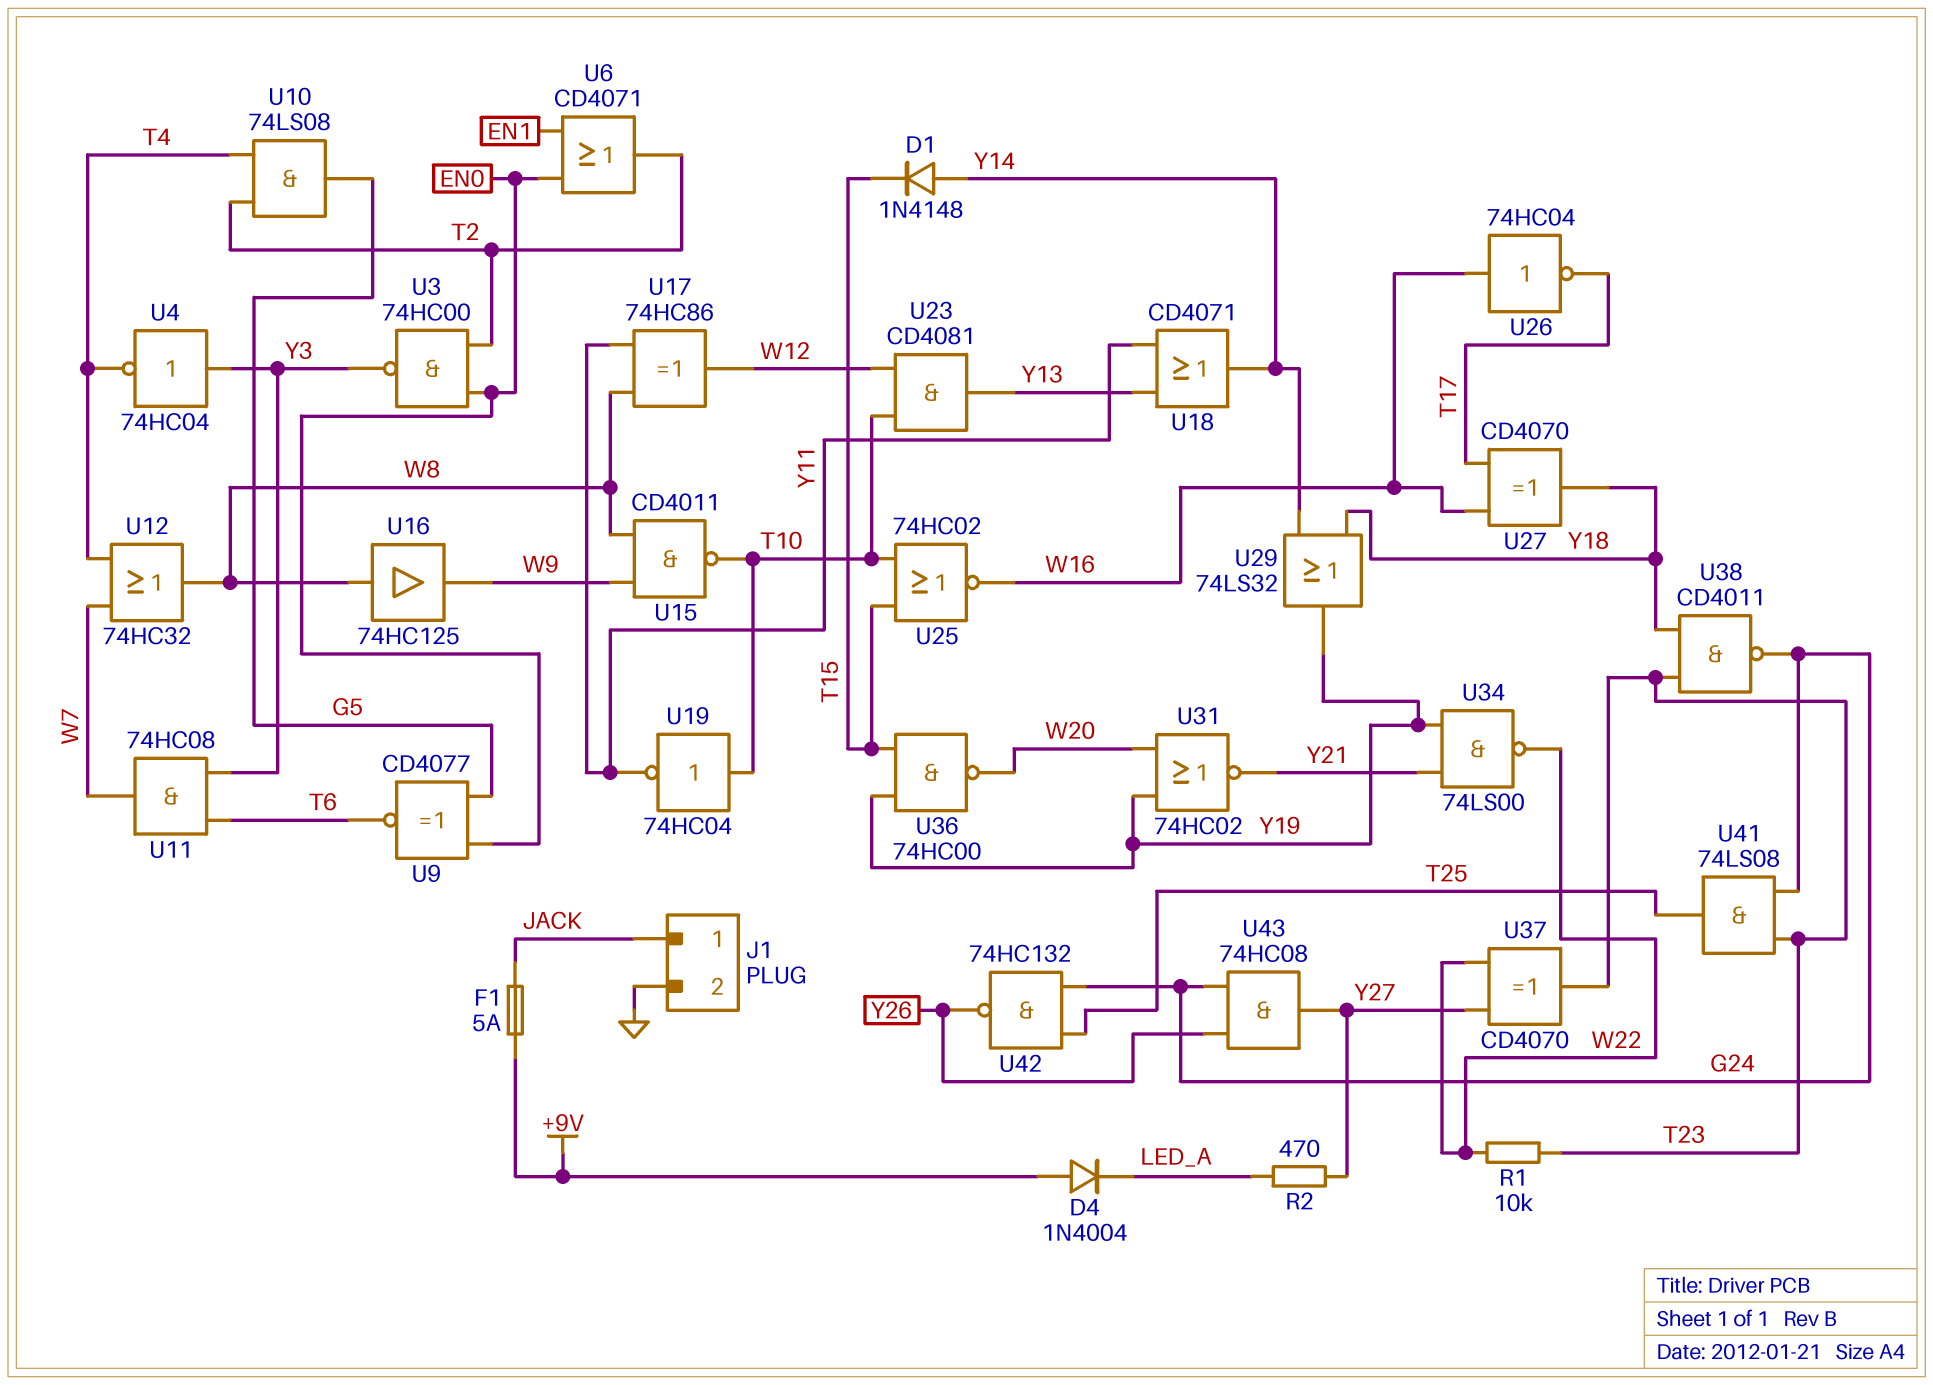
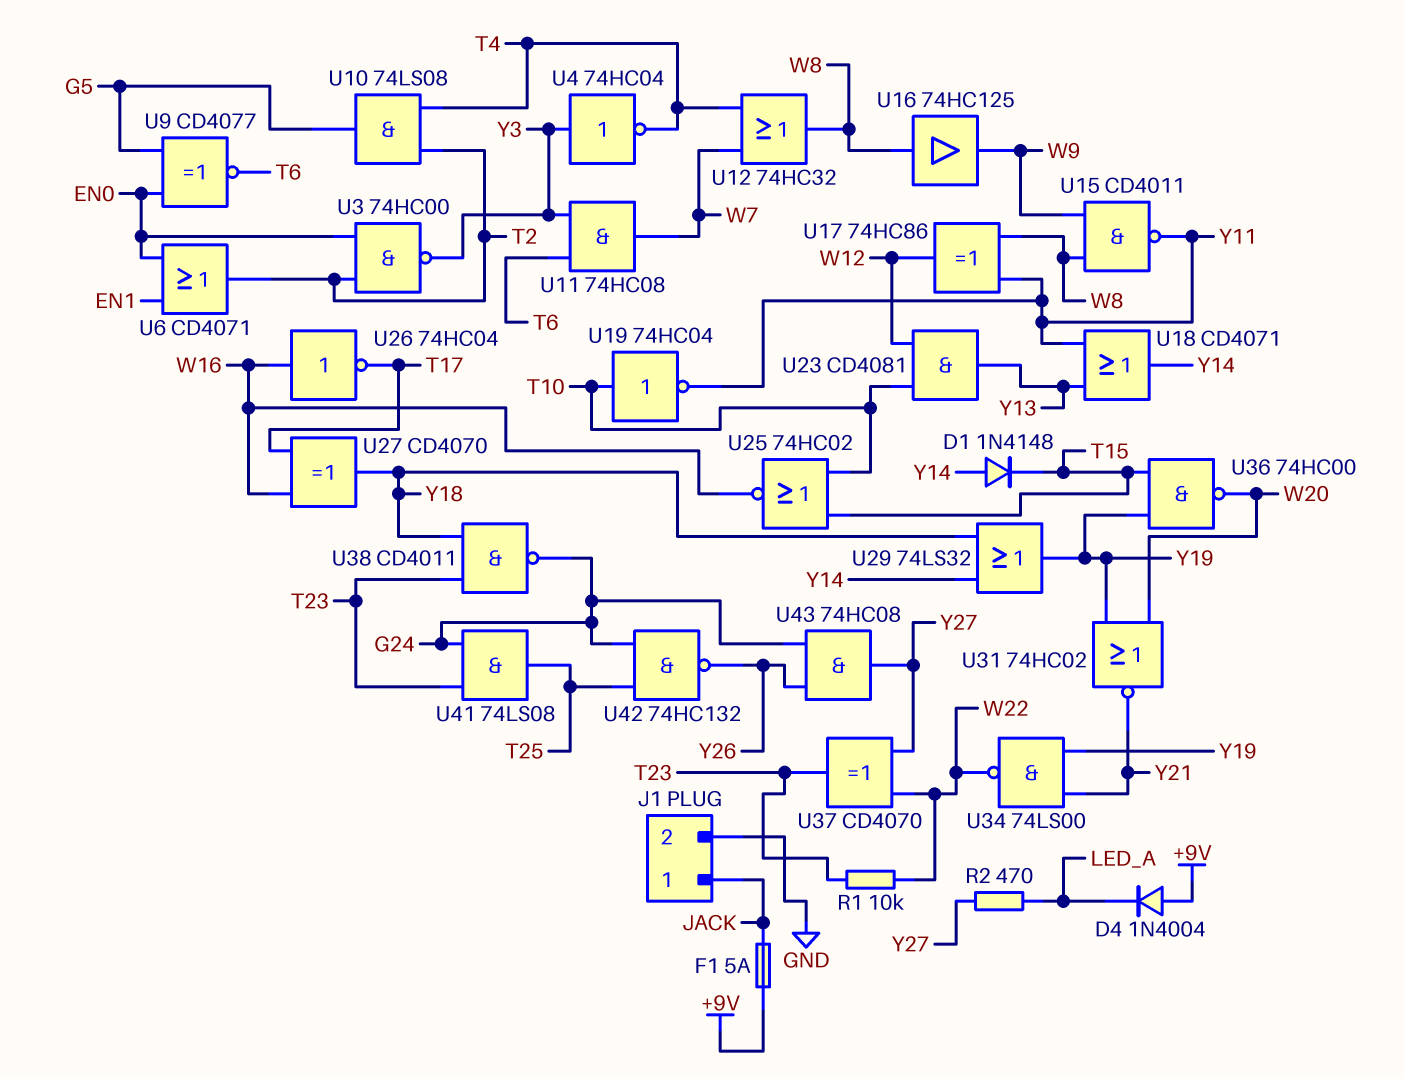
U15: NAND CD4011 (in W8, in W9, out T10) -> NAND CD4011 (in W8, in W9, out Y11)

